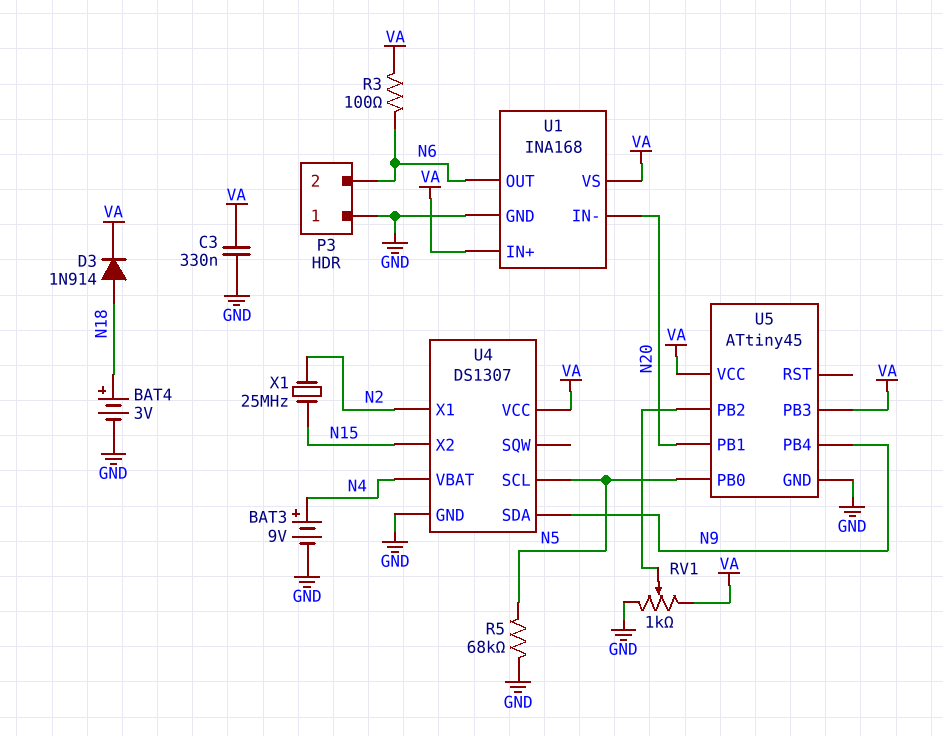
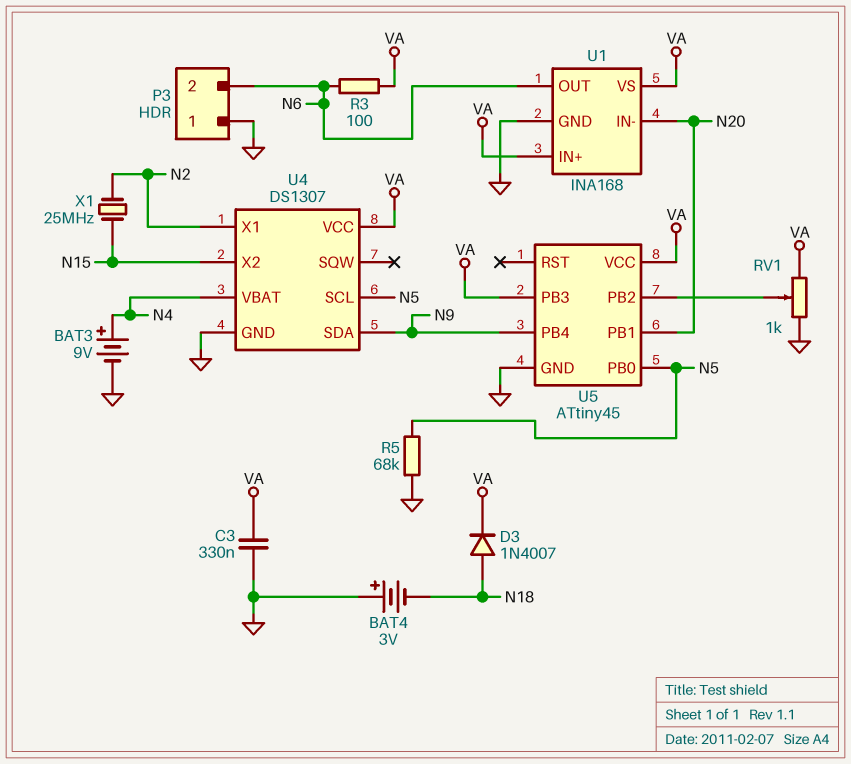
BAT4: 3V (plus N18, minus GND) -> 3V (plus GND, minus N18)
D3: diode 1N914 (A N18, K VA) -> diode 1N4007 (A N18, K VA)

